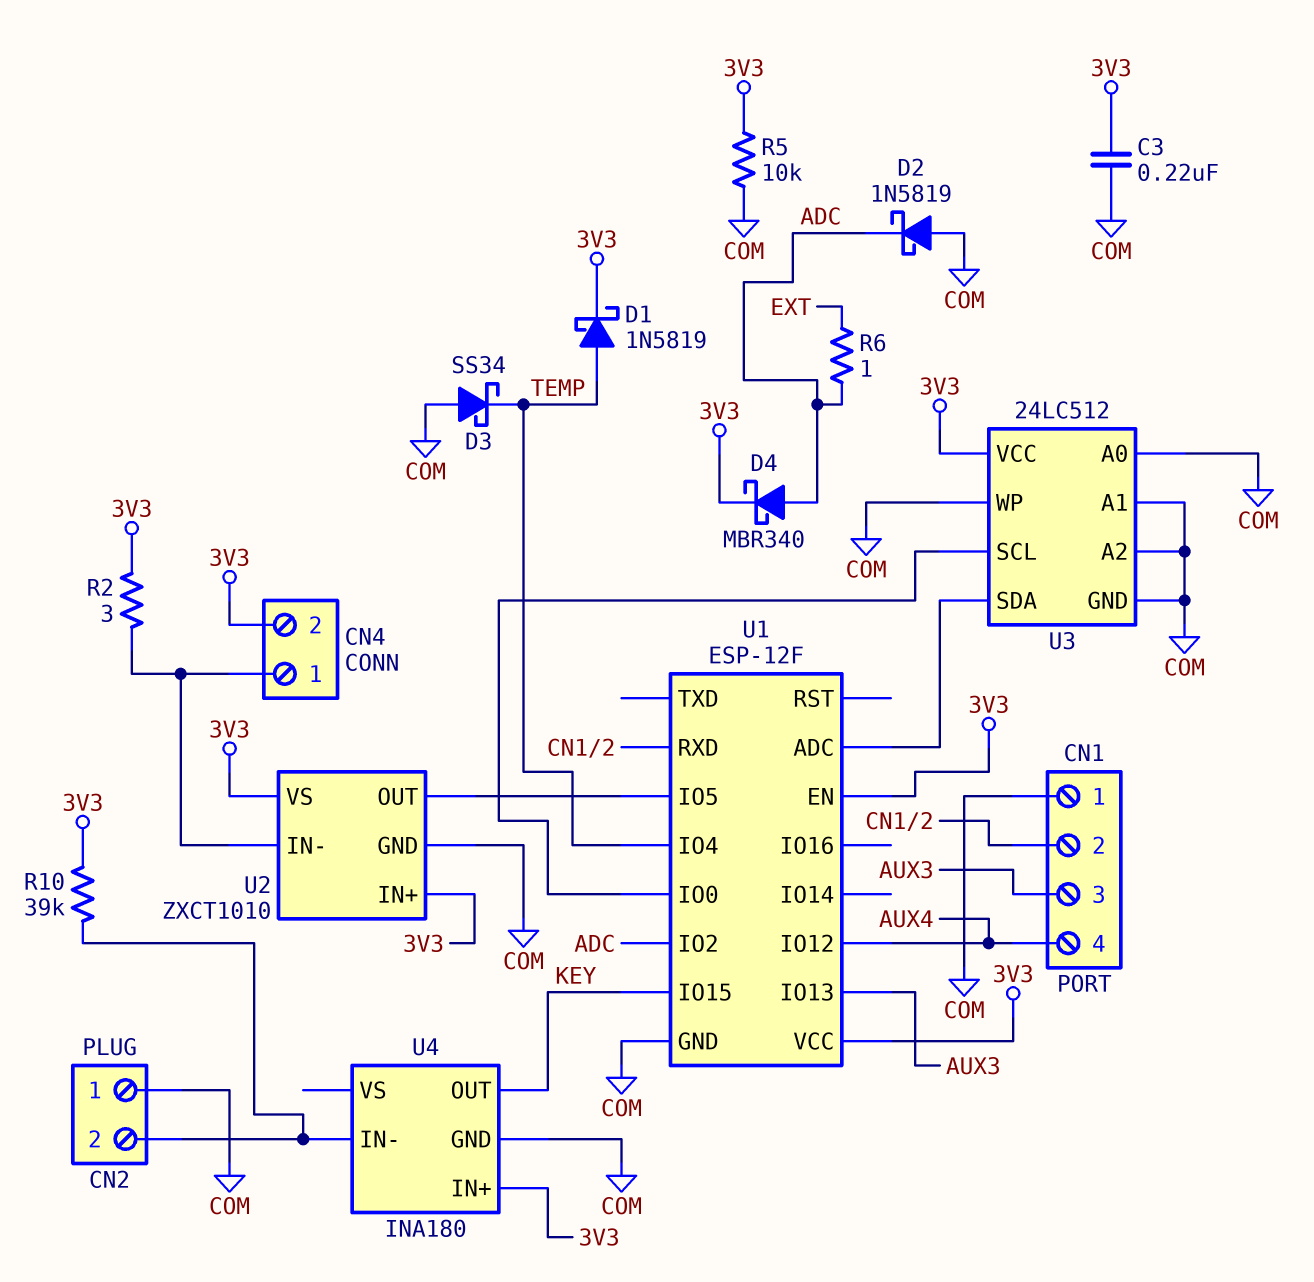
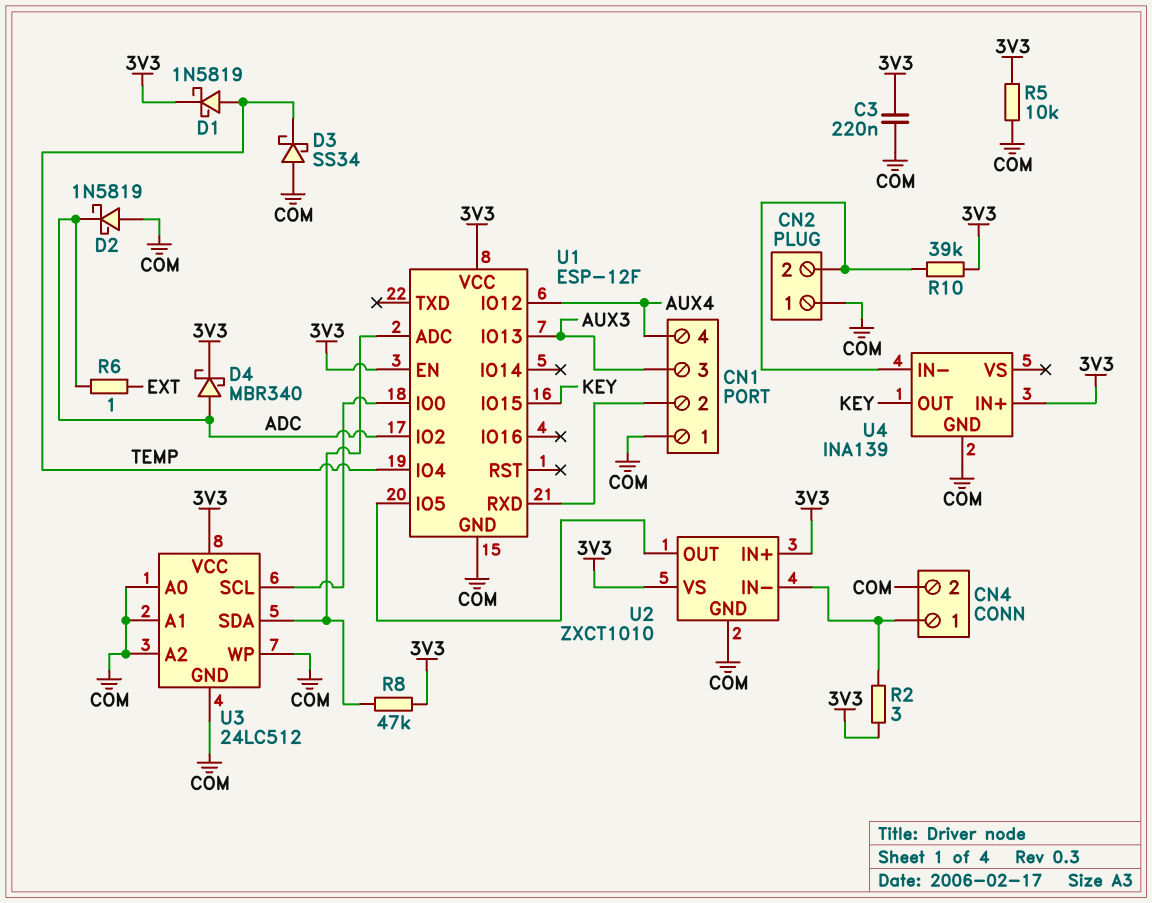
CN4 pin 2: 3V3 -> COM
R8: none -> 47k (3V3, U1/ADC)
U4: INA180 -> INA139

